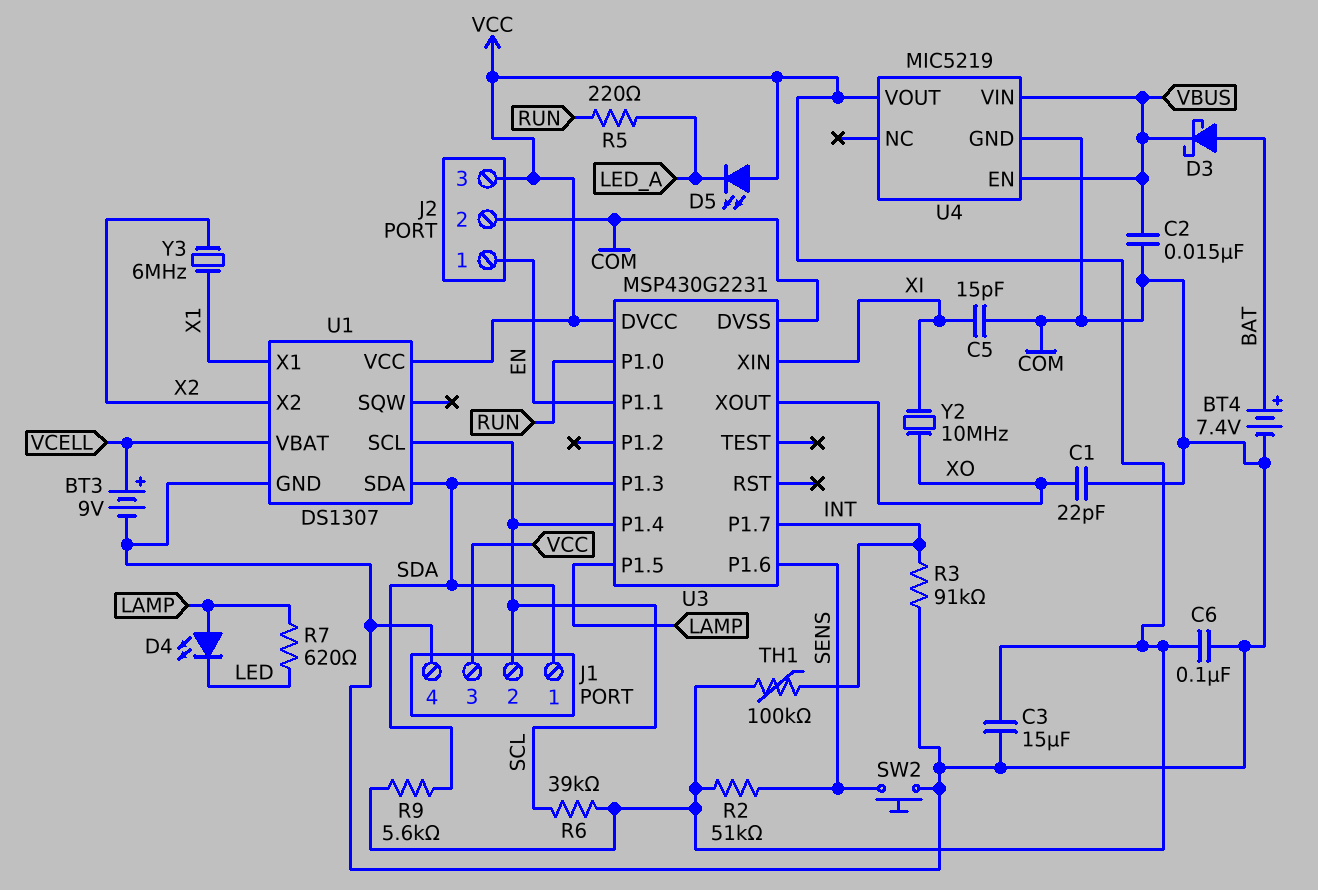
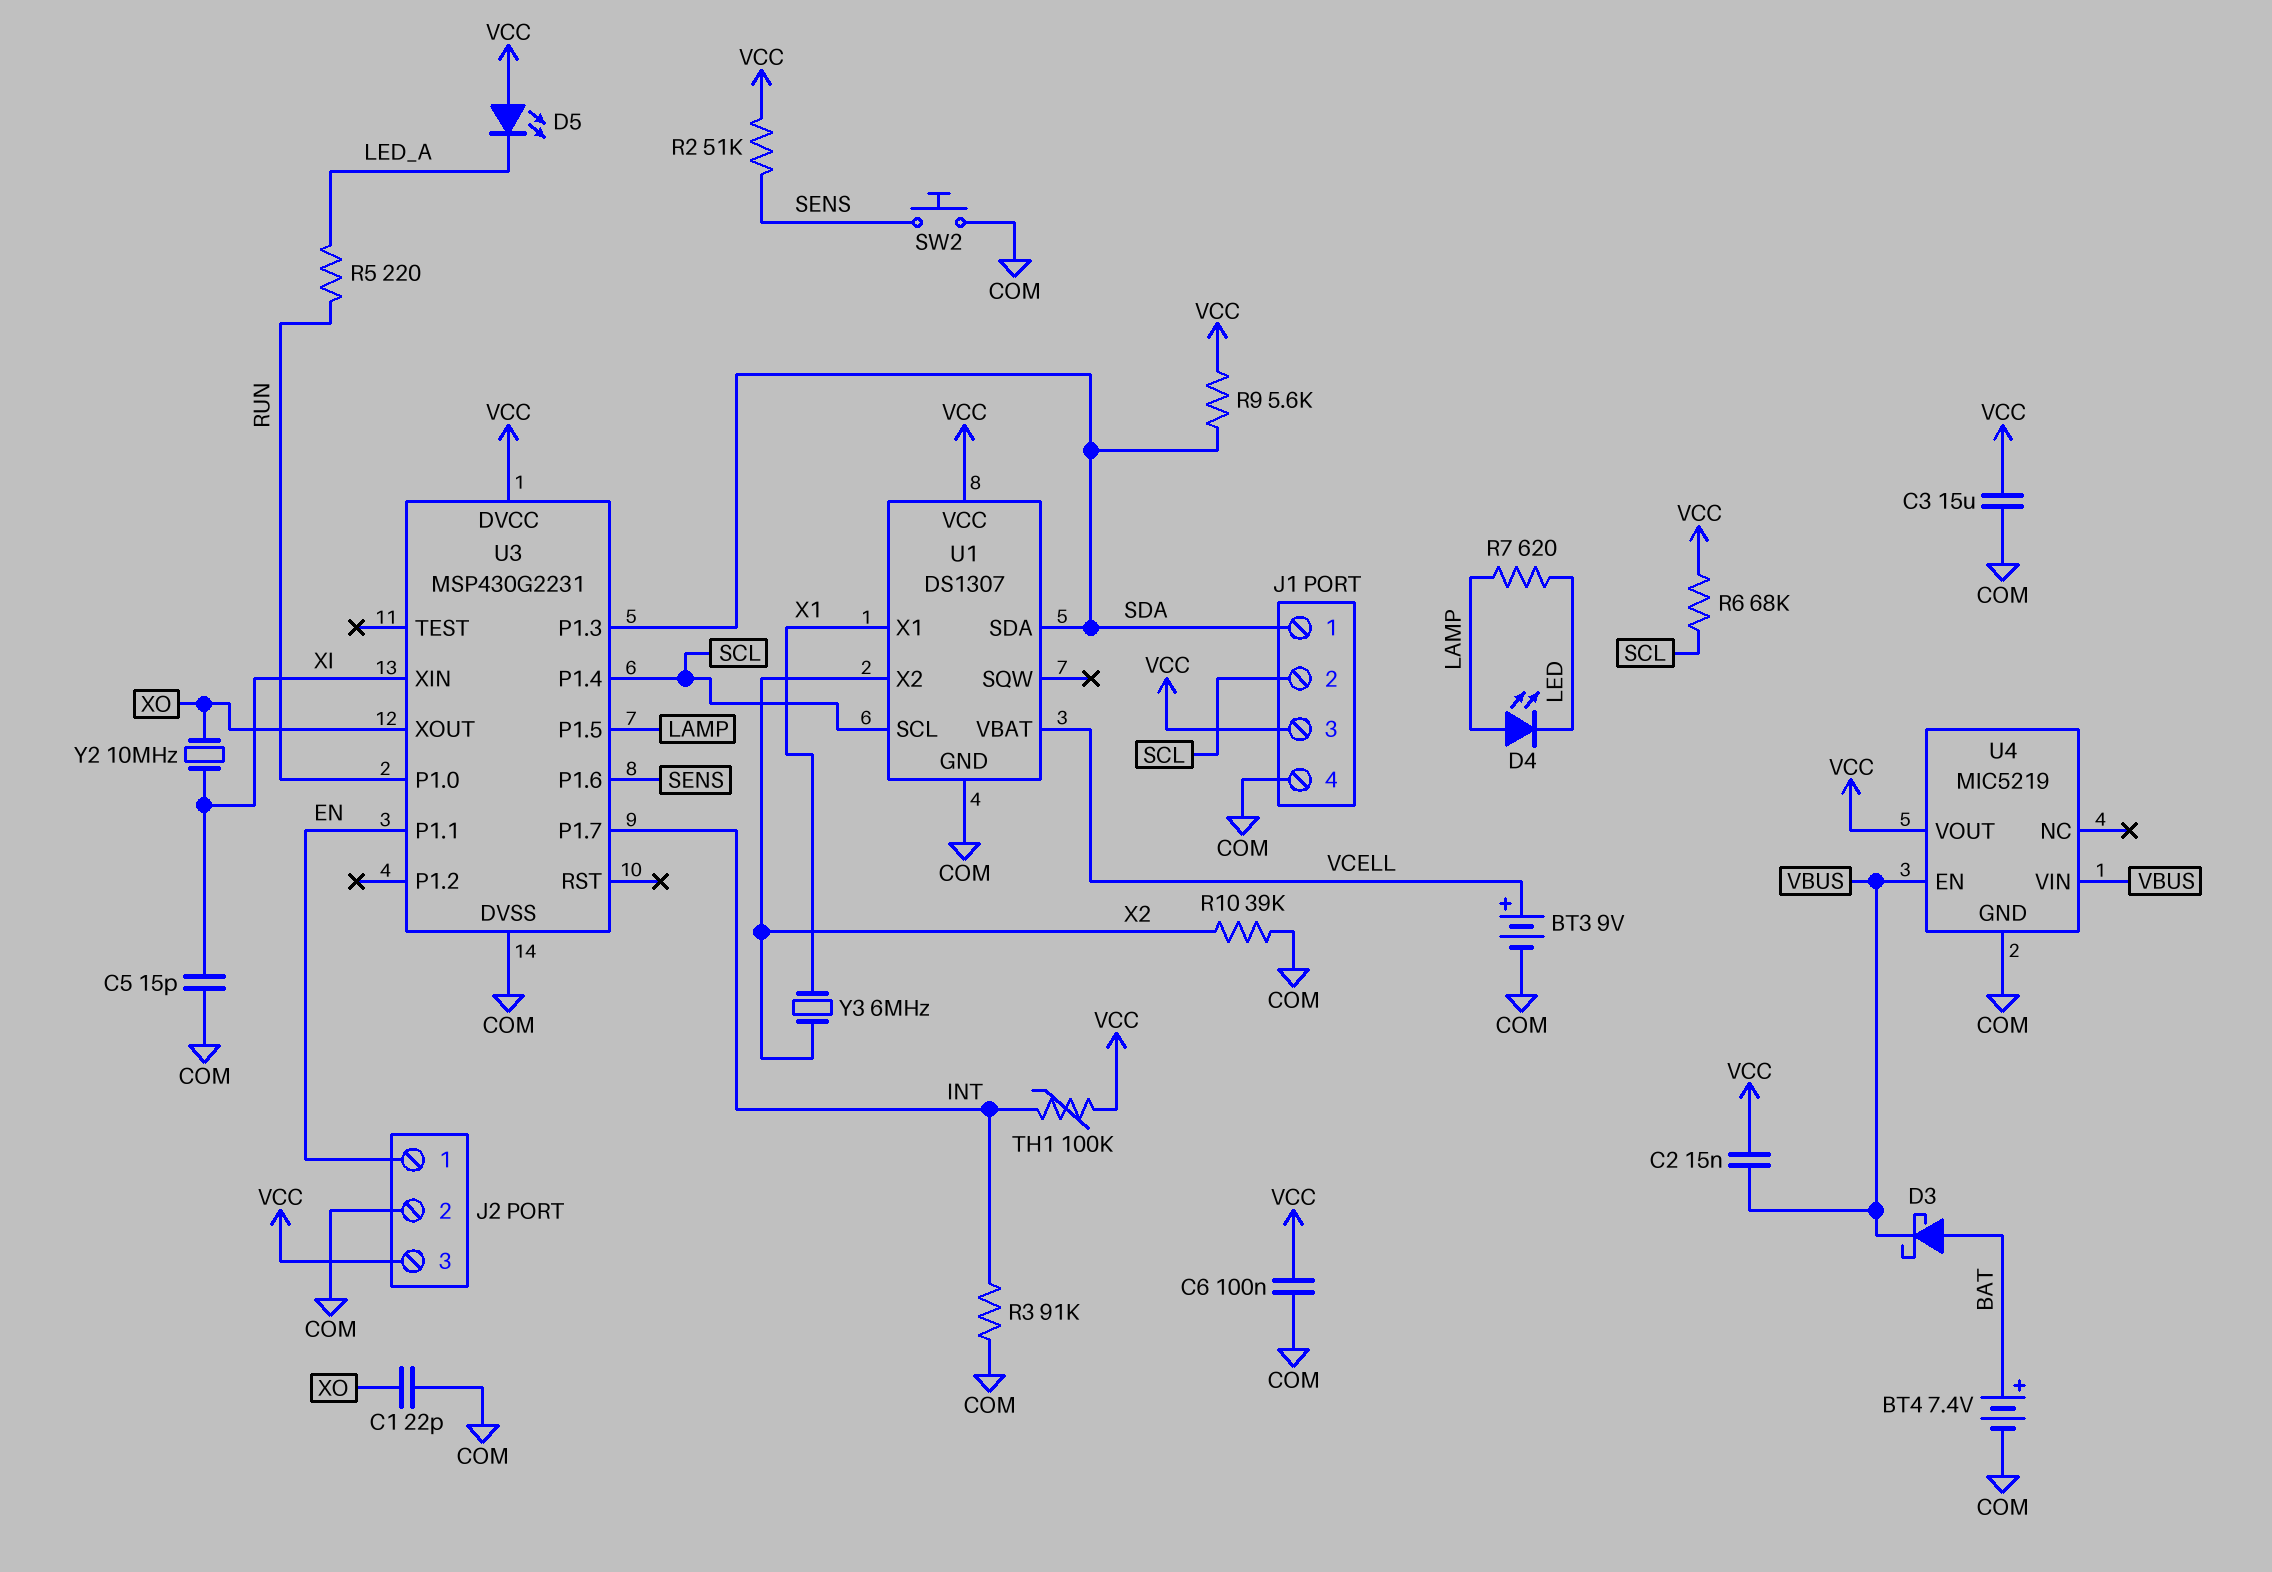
C2: 15nF (COM, VBUS) -> 15nF (VBUS, VCC)
R6: 39k (SCL, VCC) -> 68k (SCL, VCC)
R10: none -> 39k (COM, X2)

